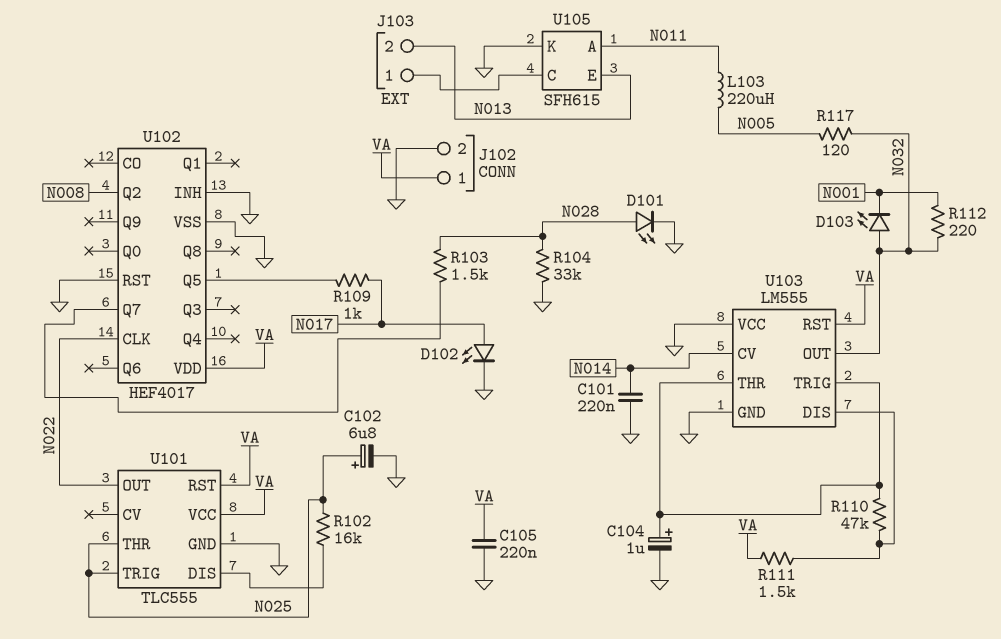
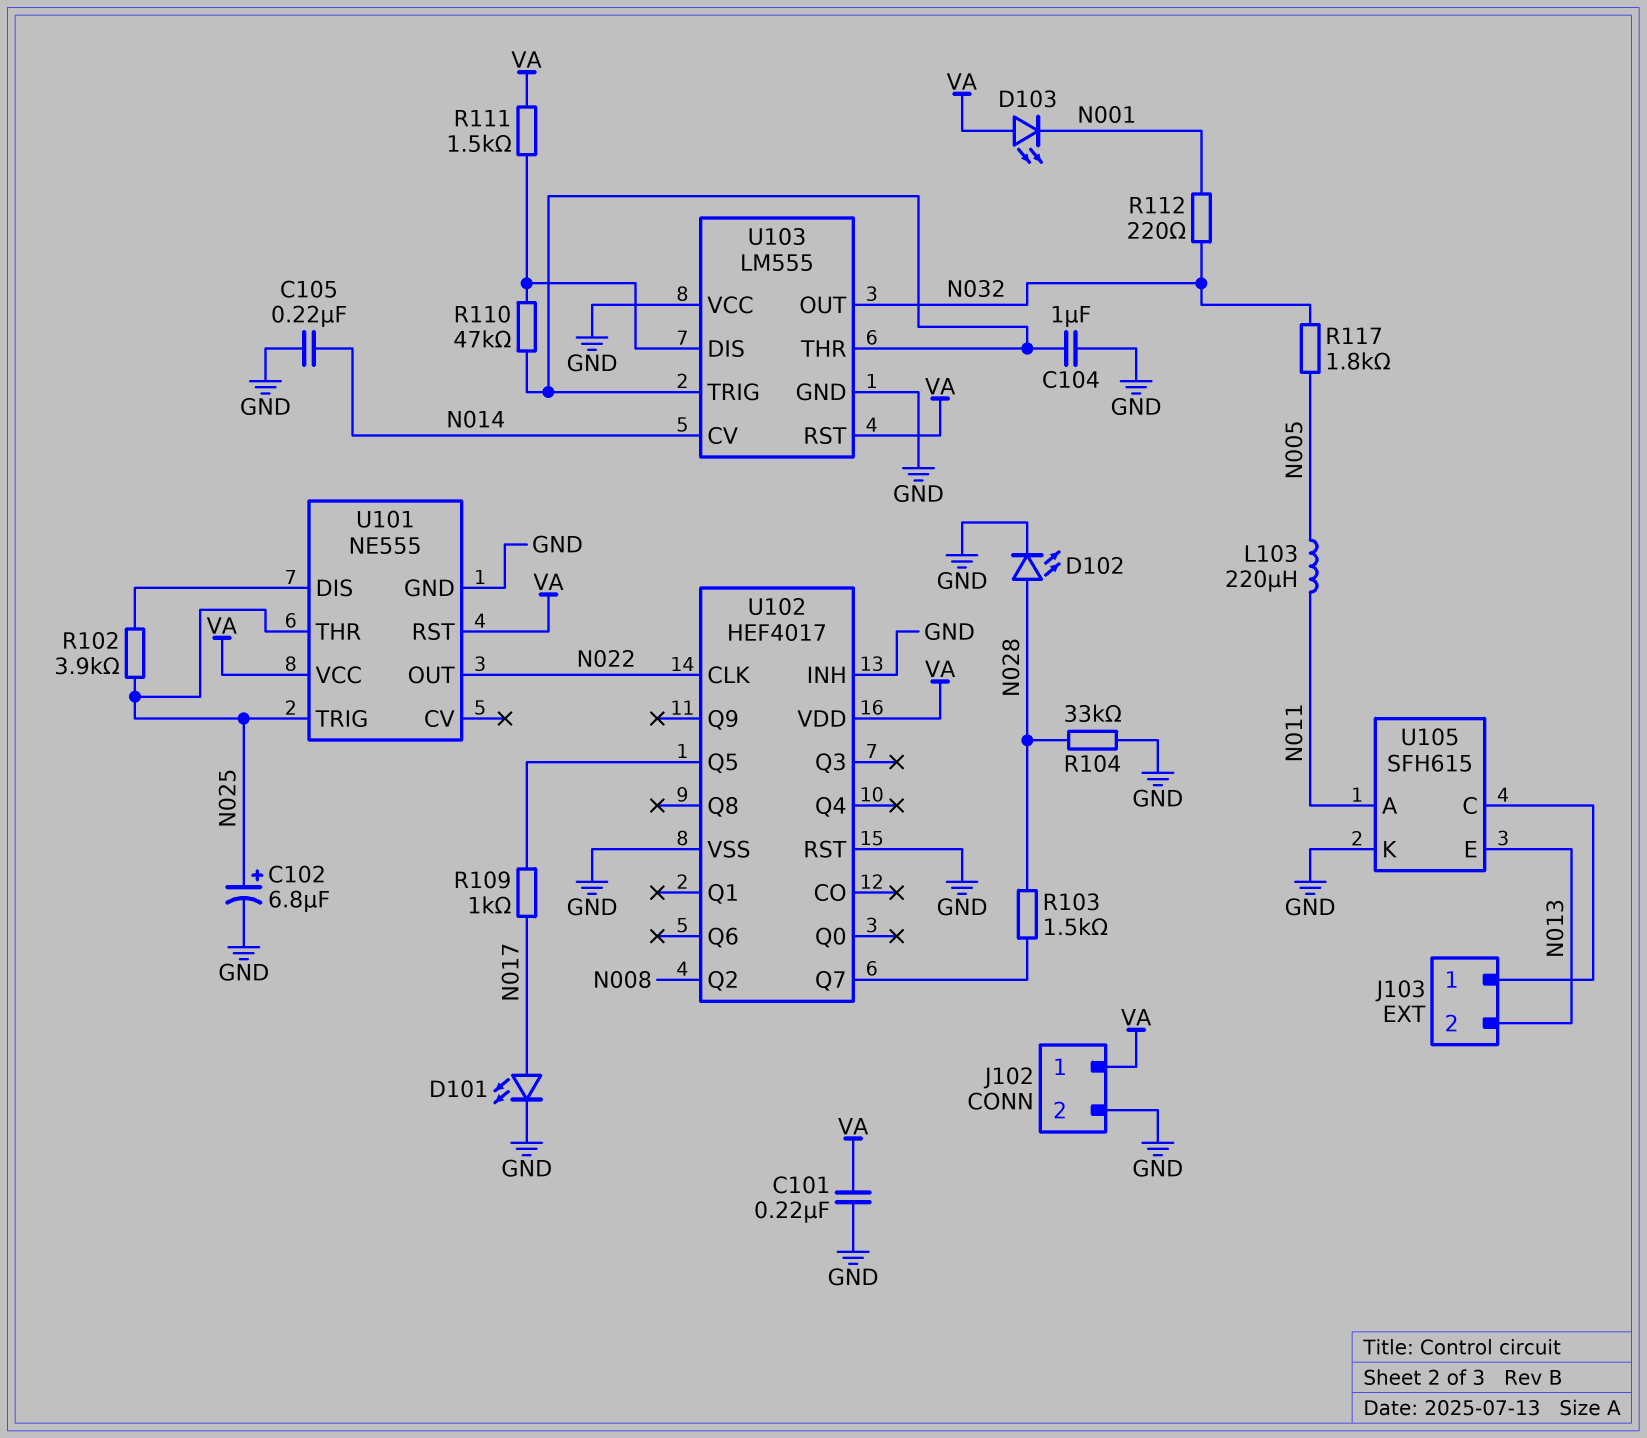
C101: 220nF (GND, N014) -> 220nF (GND, VA)
C104: 1uF (plus U103/THR, minus GND) -> 1uF (GND, U103/THR)
C105: 220nF (GND, VA) -> 220nF (GND, N014)
D101: LED (A N028, K GND) -> LED (A N017, K GND)
D102: LED (A N017, K GND) -> LED (A N028, K GND)
D103: LED (A N032, K N001) -> LED (A VA, K N001)
R102: 16k (N025, U101/DIS) -> 3.9k (N025, U101/DIS)
R117: 120 (N005, N032) -> 1.8k (N005, N032)
U101: TLC555 -> NE555

